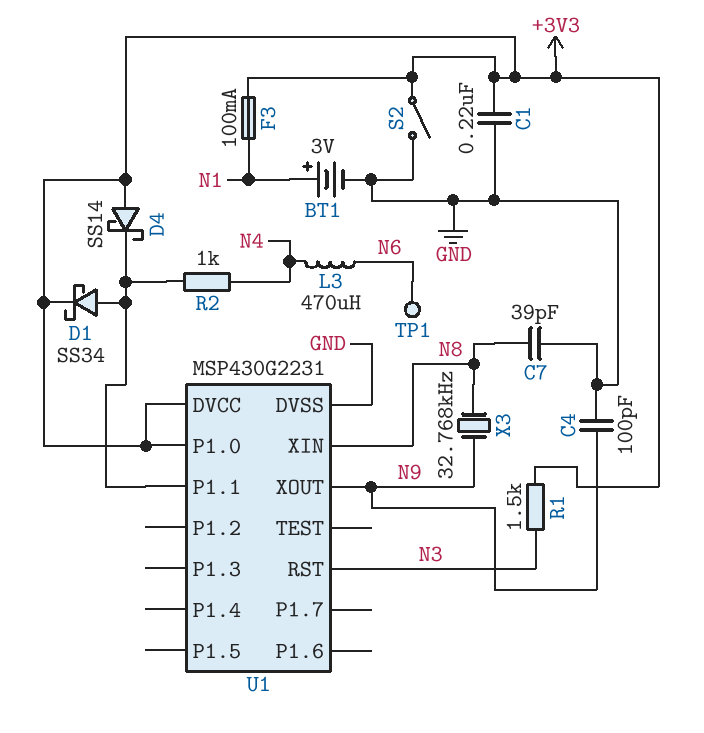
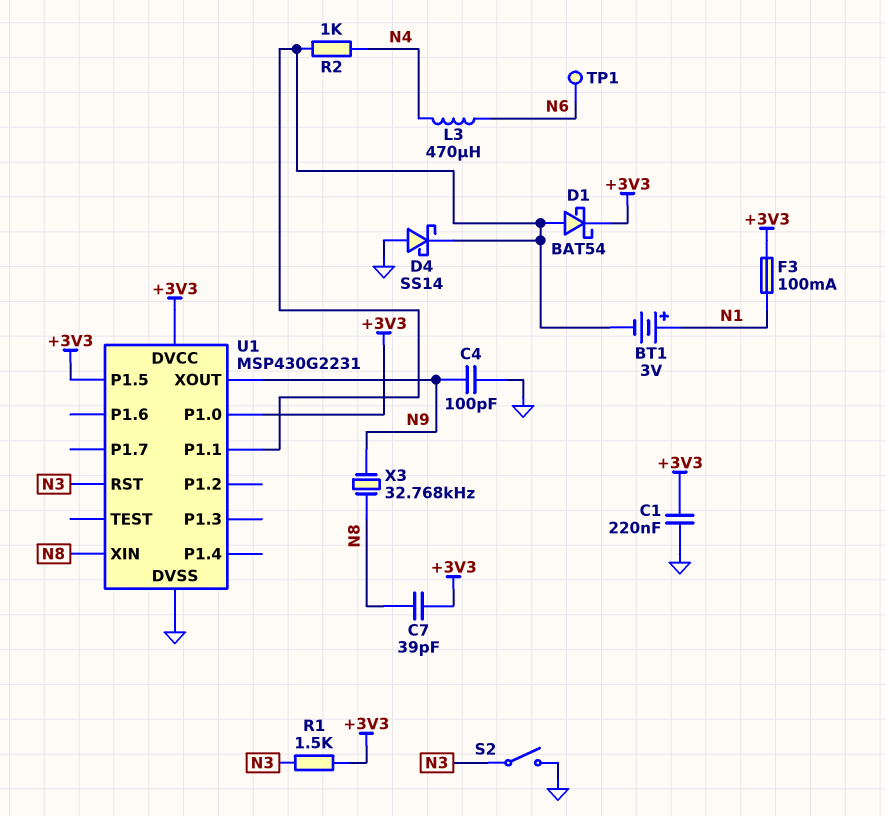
BT1: 3V (plus N1, minus GND) -> 3V (plus N1, minus U1/P1.1)
C7: 39pF (GND, N8) -> 39pF (+3V3, N8)
D1: schottky SS34 (A U1/P1.1, K +3V3) -> schottky BAT54 (A U1/P1.1, K +3V3)
D4: schottky SS14 (A +3V3, K U1/P1.1) -> schottky SS14 (A GND, K U1/P1.1)
S2: switch (+3V3, GND) -> switch (GND, N3)
U1 pin P1.5: none -> +3V3

